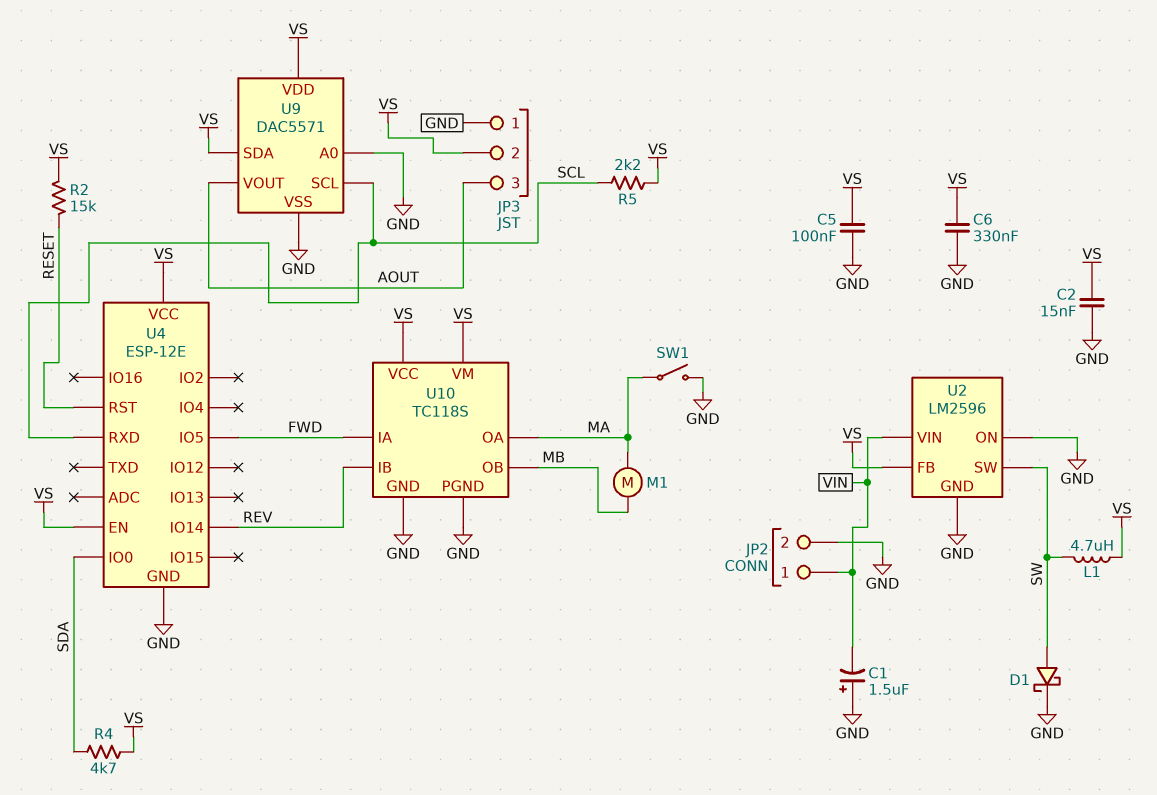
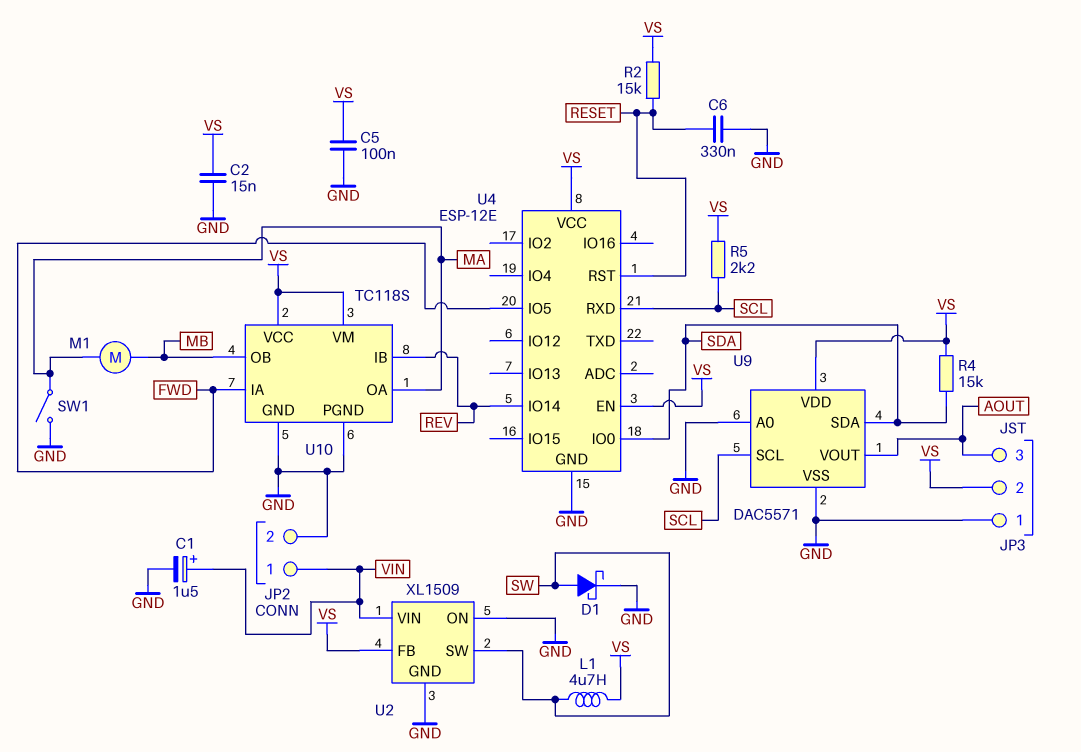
C1: 1.5uF (plus GND, minus VIN) -> 1.5uF (plus VIN, minus GND)
C6: 330nF (GND, VS) -> 330nF (GND, RESET)
R4: 4.7k (SDA, VS) -> 15k (SDA, VS)
U2: LM2596 -> XL1509
U9 pin SDA: VS -> SDA

